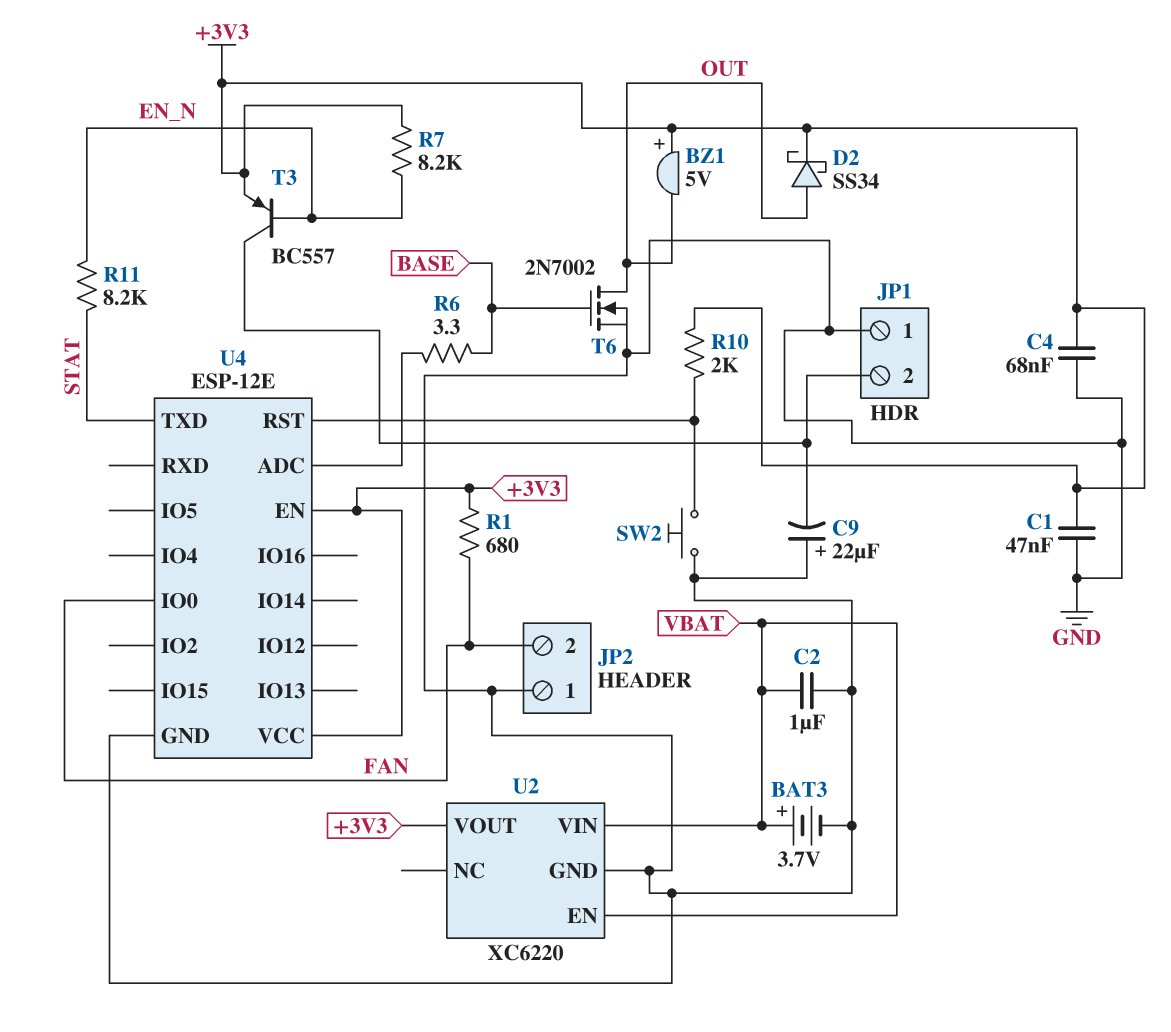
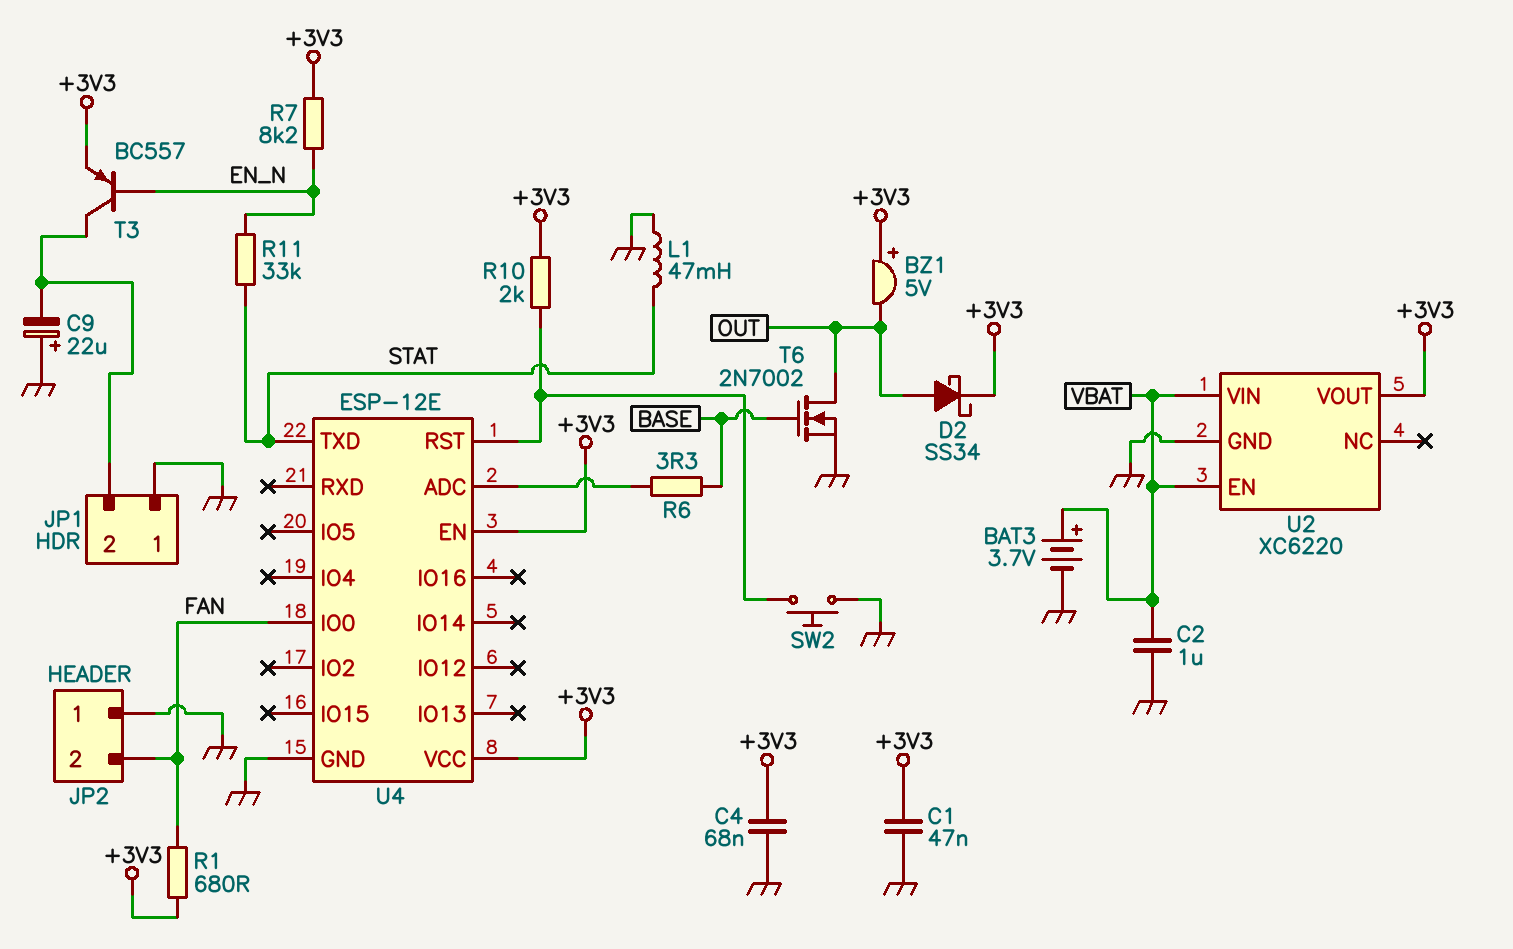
L1: none -> 47mH (GND, STAT)
R11: 8.2k (EN_N, STAT) -> 33k (EN_N, STAT)

